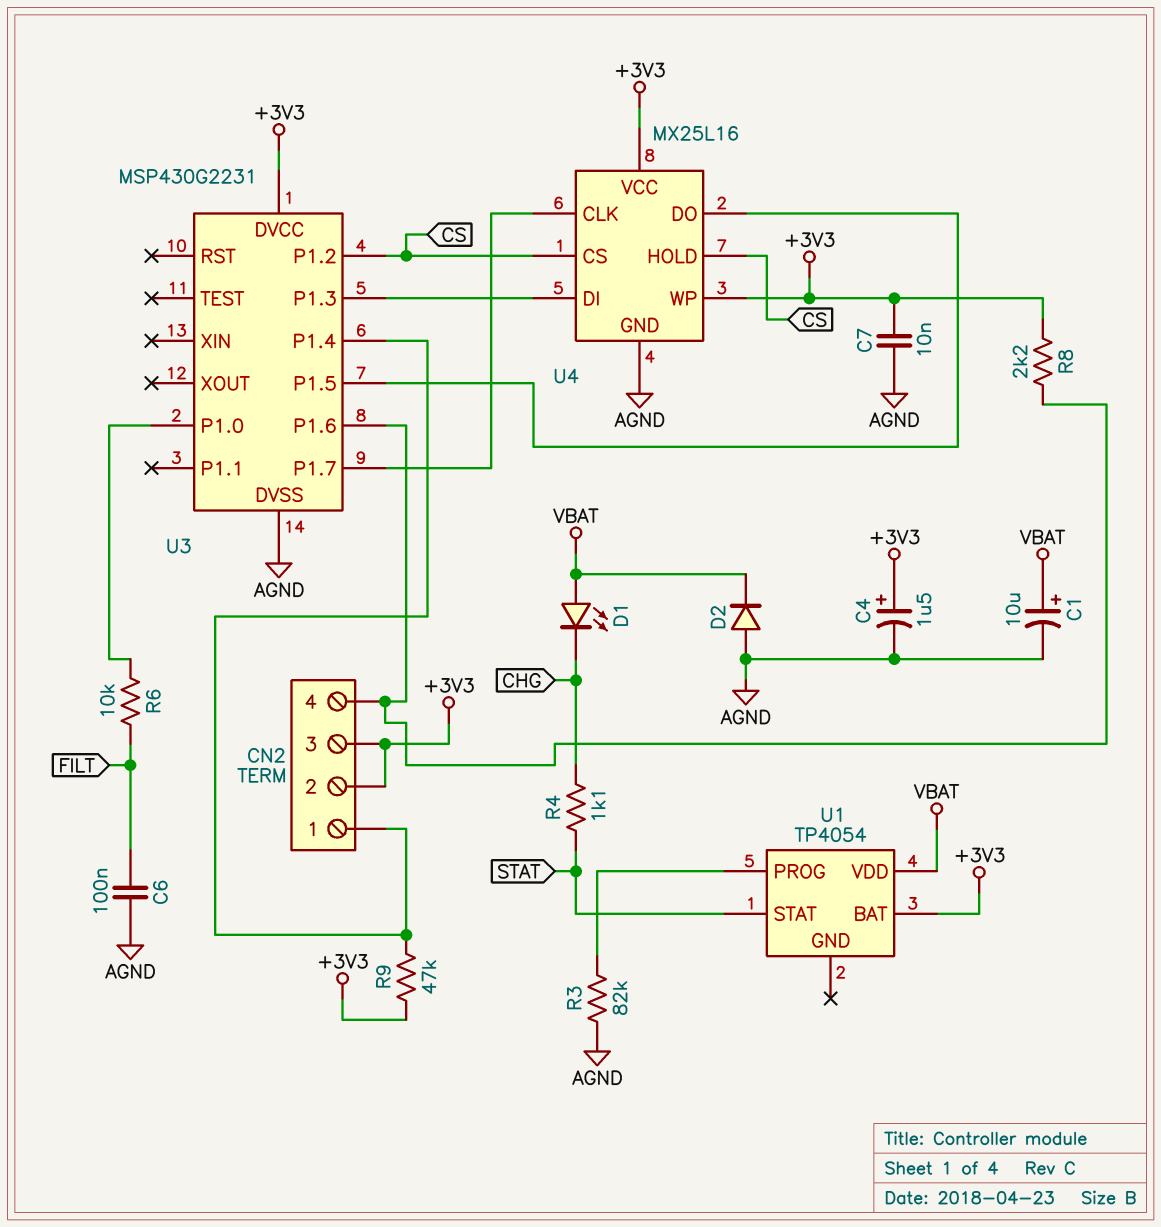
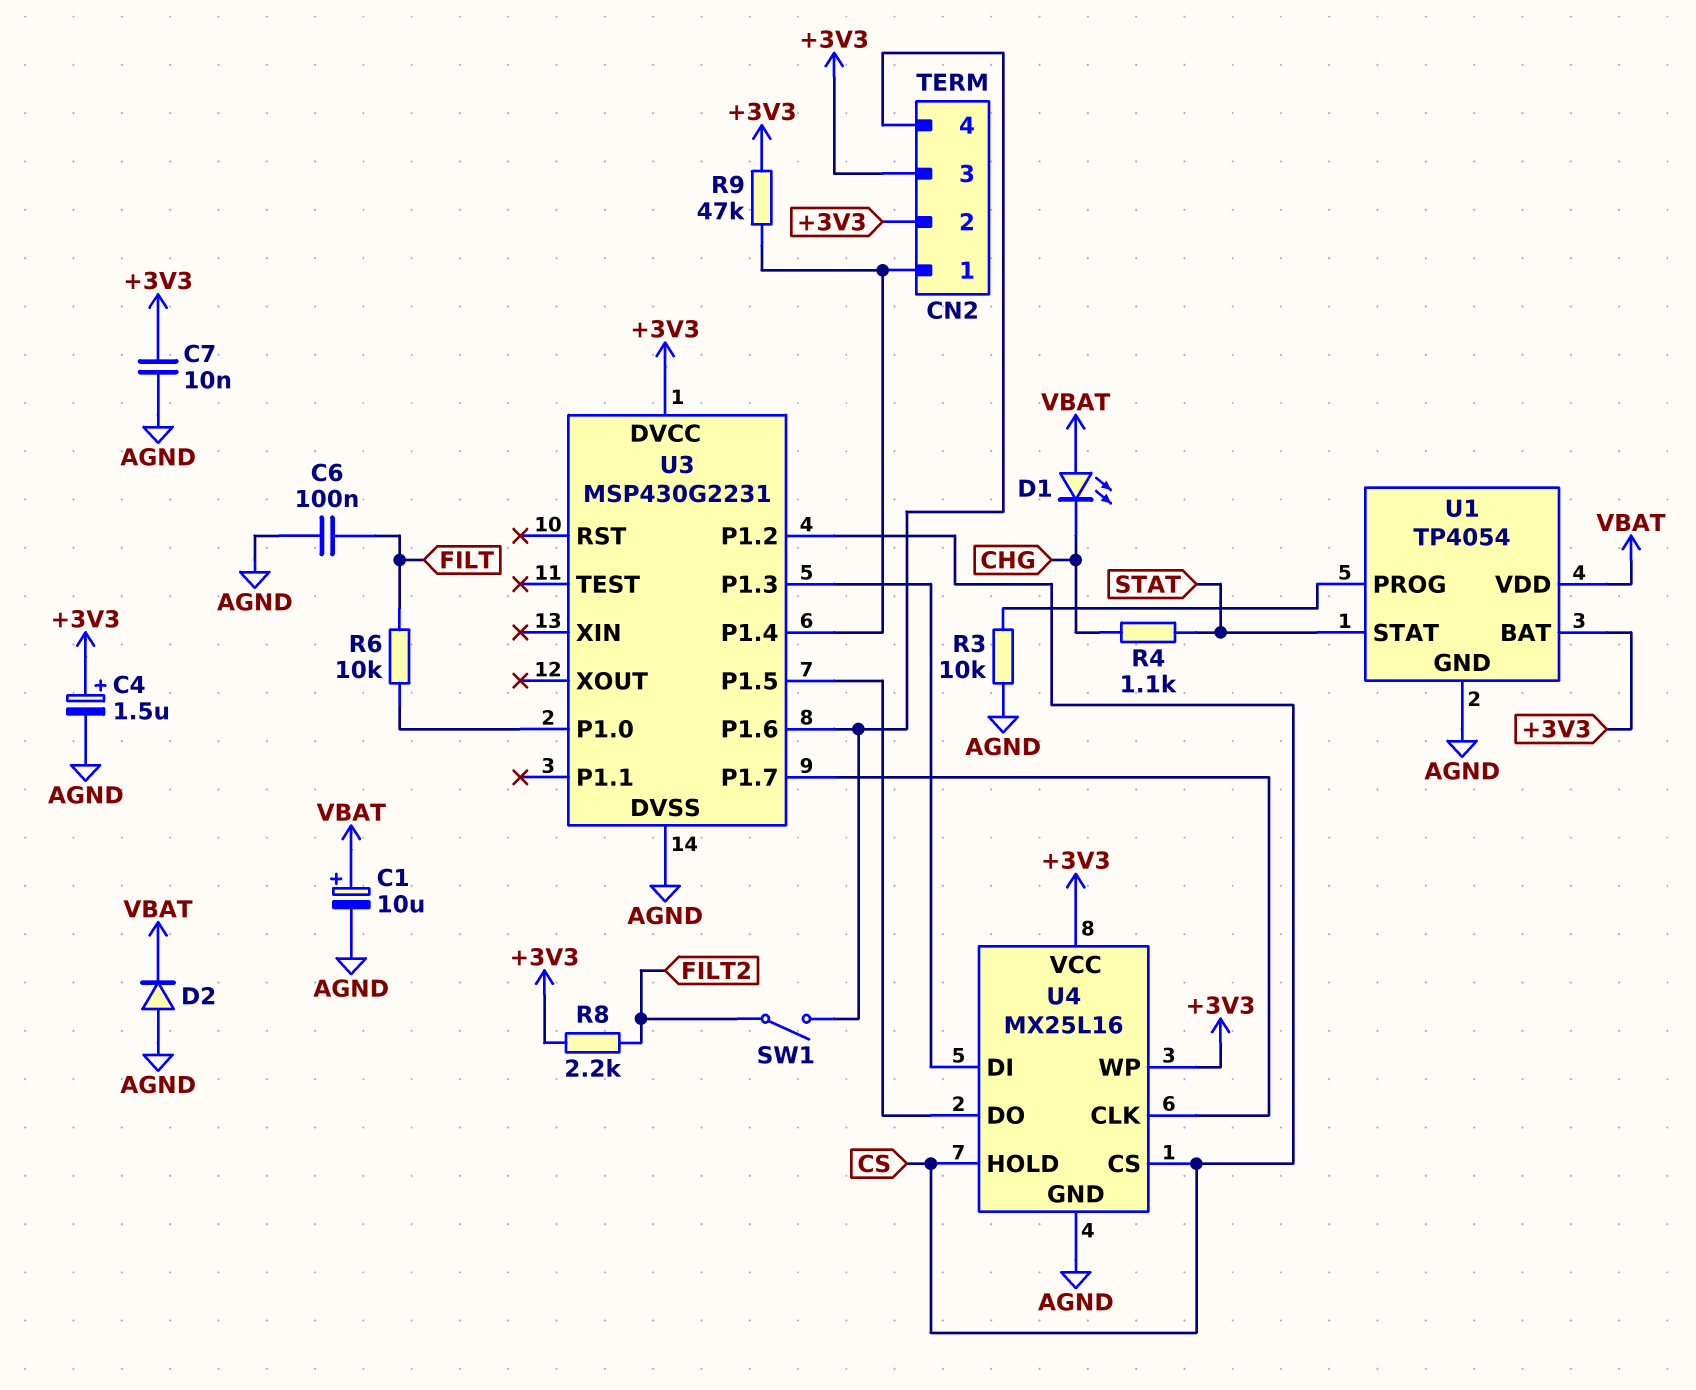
R3: 82k (AGND, U1/PROG) -> 10k (AGND, U1/PROG)
R8: 2.2k (+3V3, CN2/4) -> 2.2k (+3V3, FILT2)
SW1: none -> switch (CN2/4, FILT2)
U1 pin GND: none -> AGND

